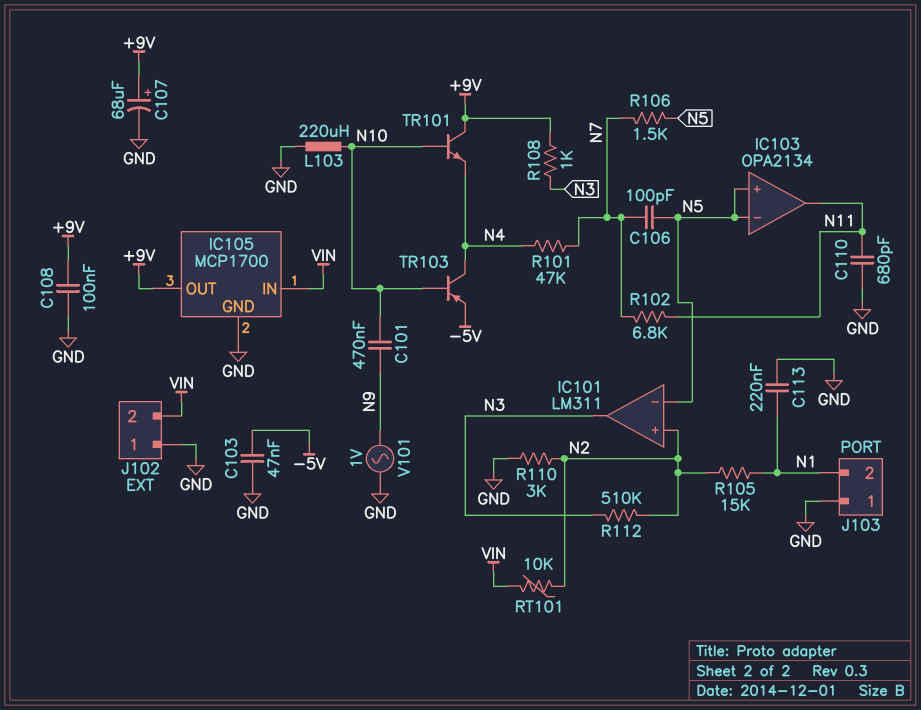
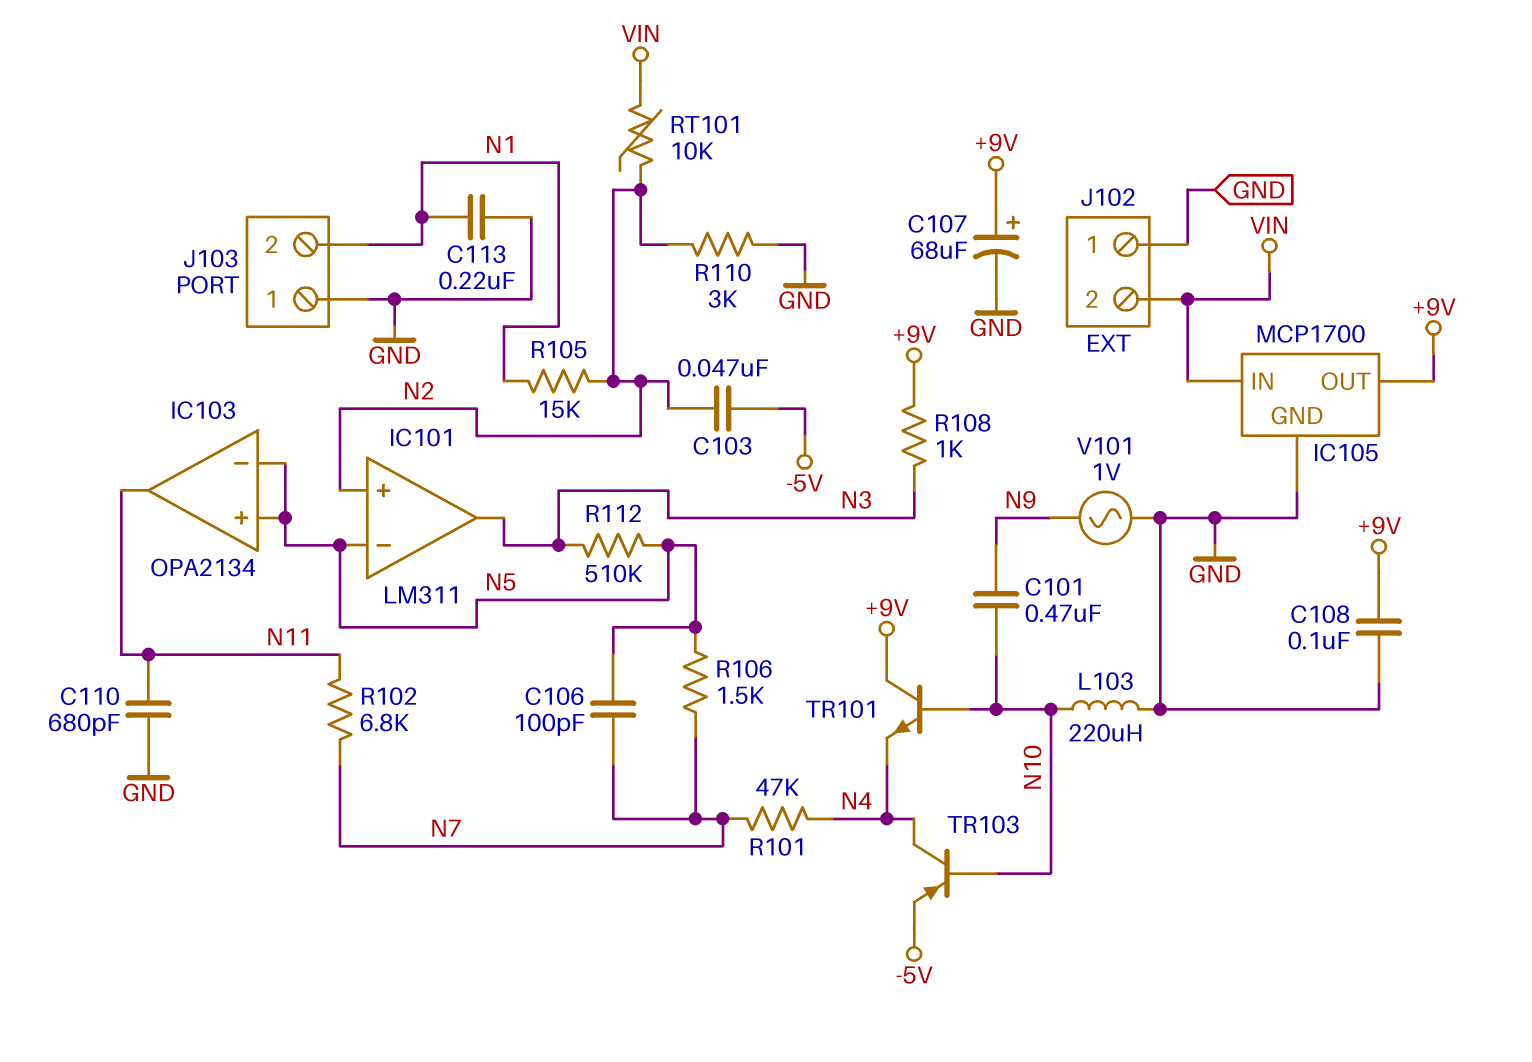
C103: 47nF (-5V, GND) -> 47nF (-5V, N2)
R112: 510k (N2, N3) -> 510k (N3, N5)

